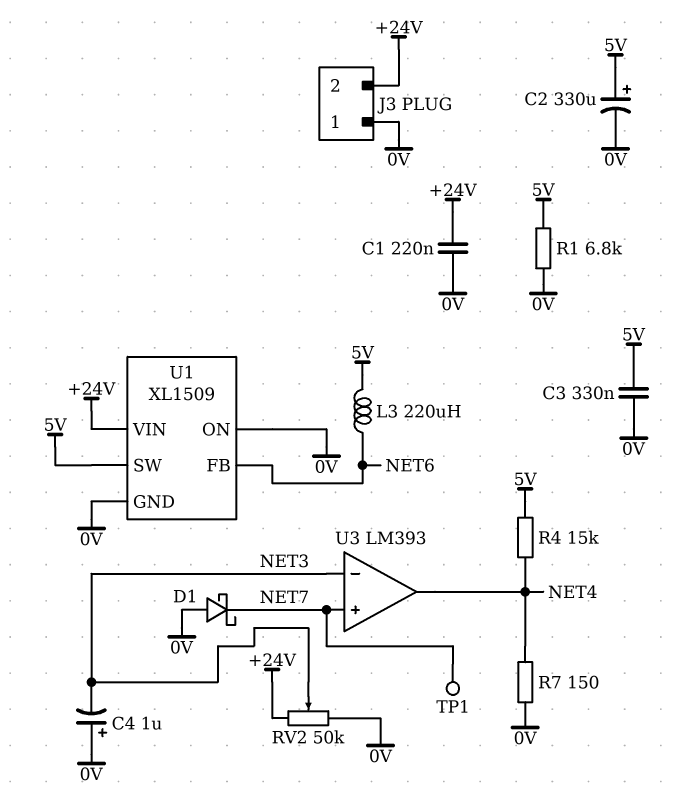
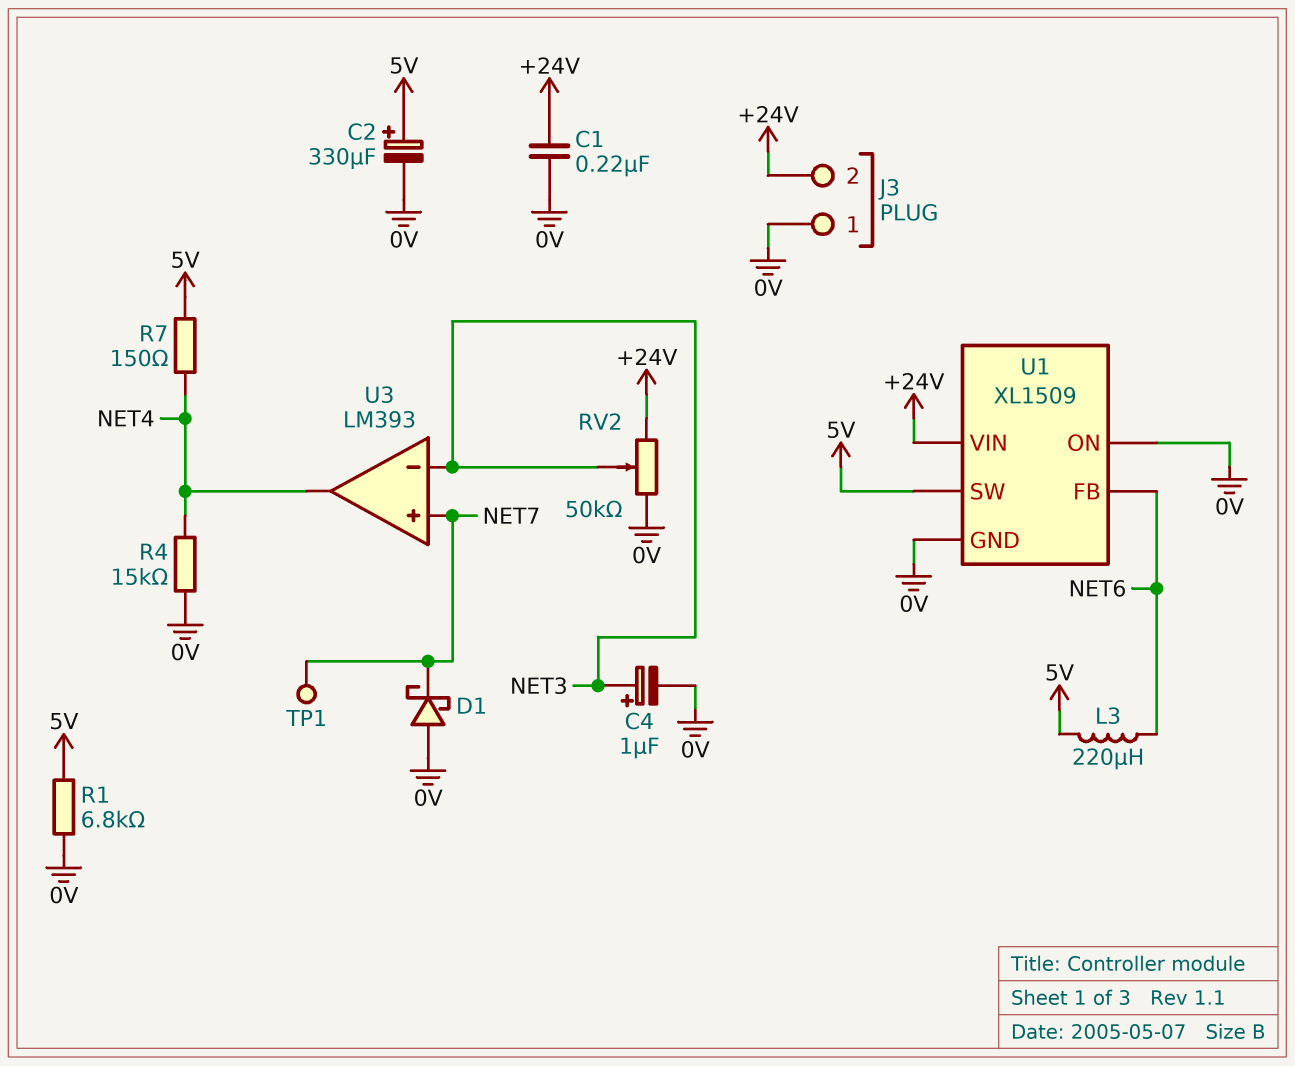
C3: 330nF (0V, 5V) -> none
C4: 1uF (plus 0V, minus NET3) -> 1uF (plus NET3, minus 0V)
R4: 15k (5V, NET4) -> 15k (0V, NET4)
R7: 150 (0V, NET4) -> 150 (5V, NET4)

